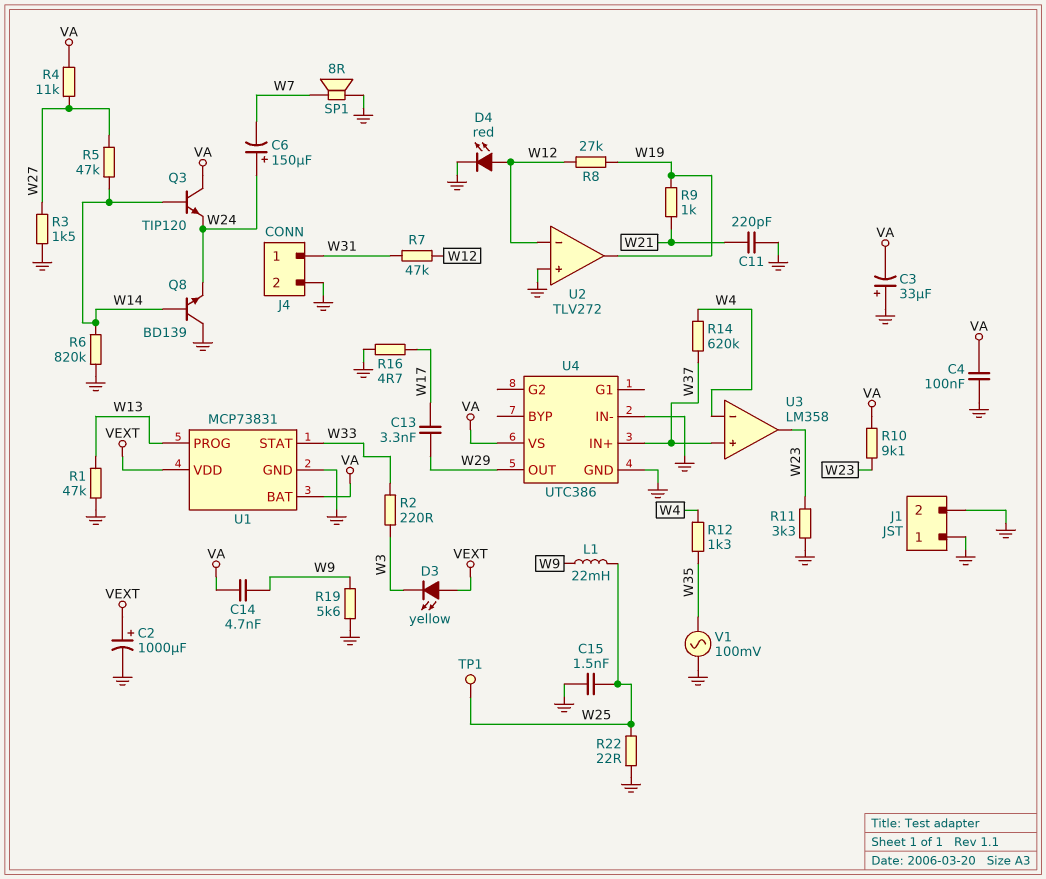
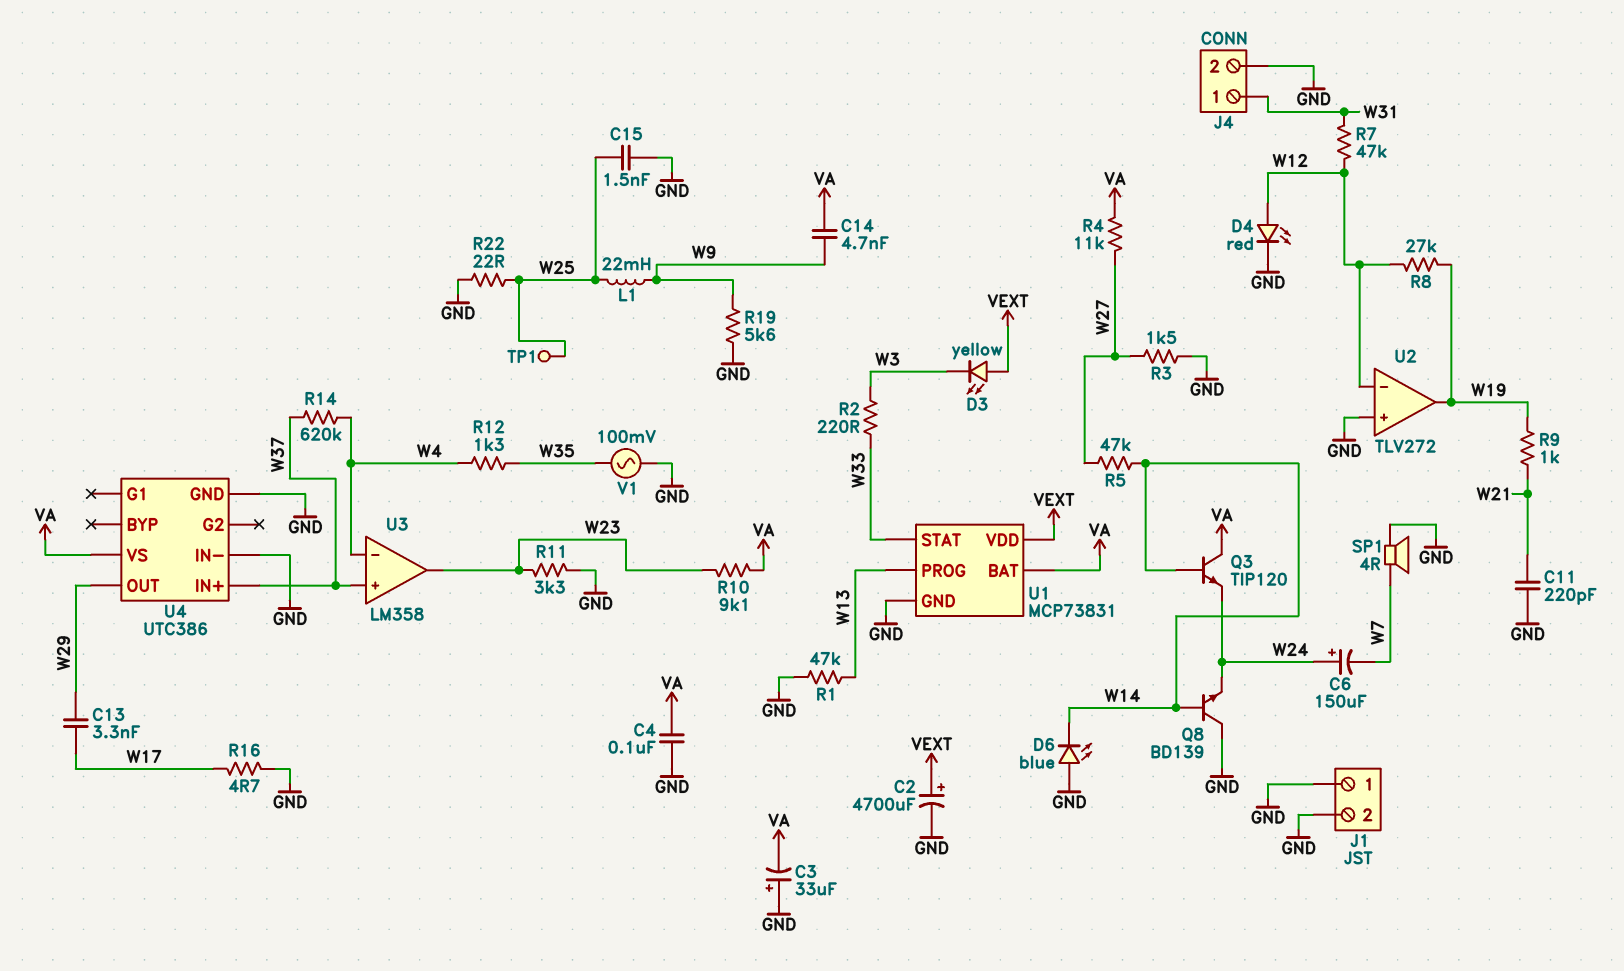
C2: 1000uF (plus VEXT, minus GND) -> 4700uF (plus VEXT, minus GND)
D6: none -> LED blue (A GND, K W14)
R6: 820k (GND, W14) -> none
SP1: speaker 8R (GND, W7) -> speaker 4R (GND, W7)

